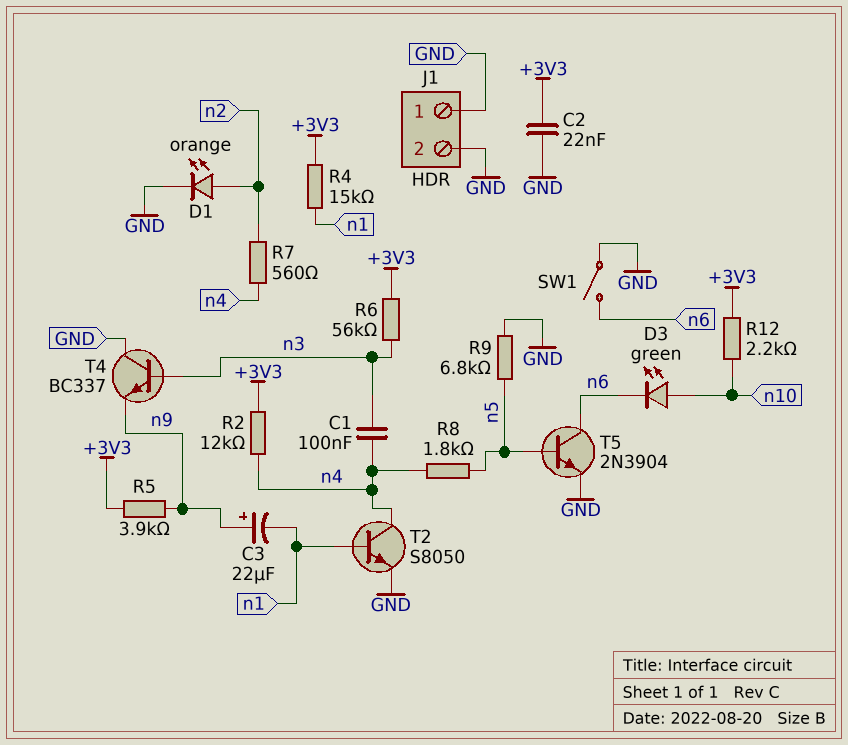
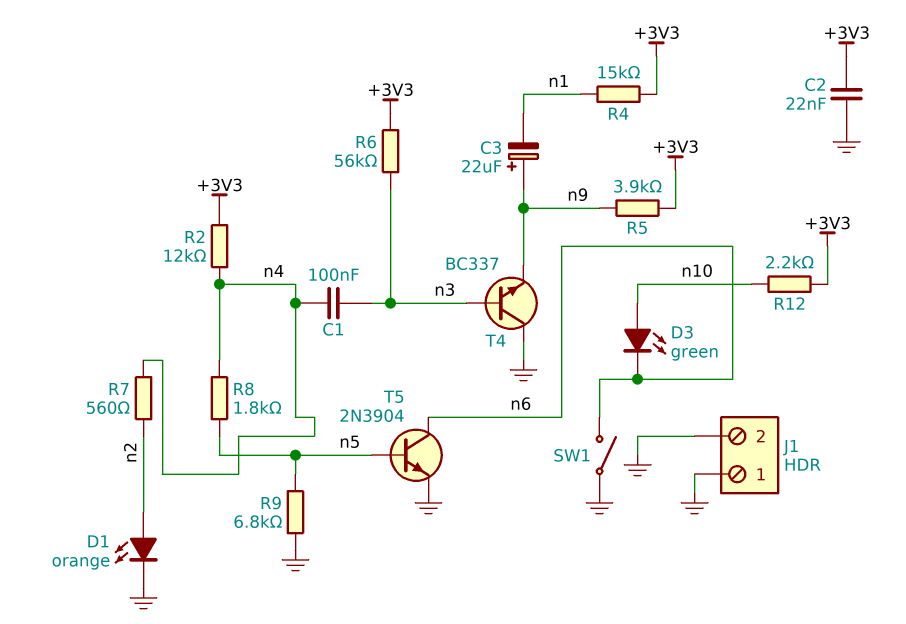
T2: NPN S8050 (B n1, C n4, E GND) -> none

